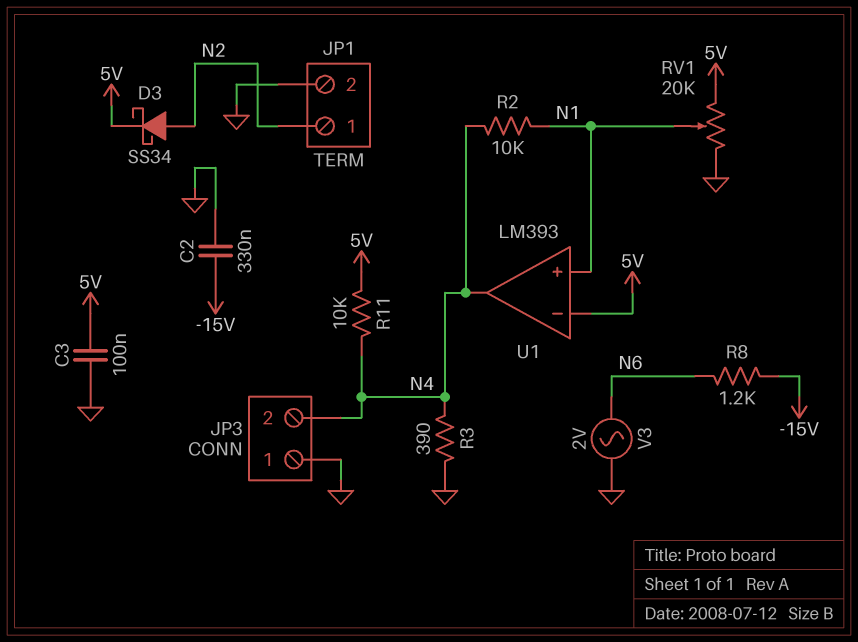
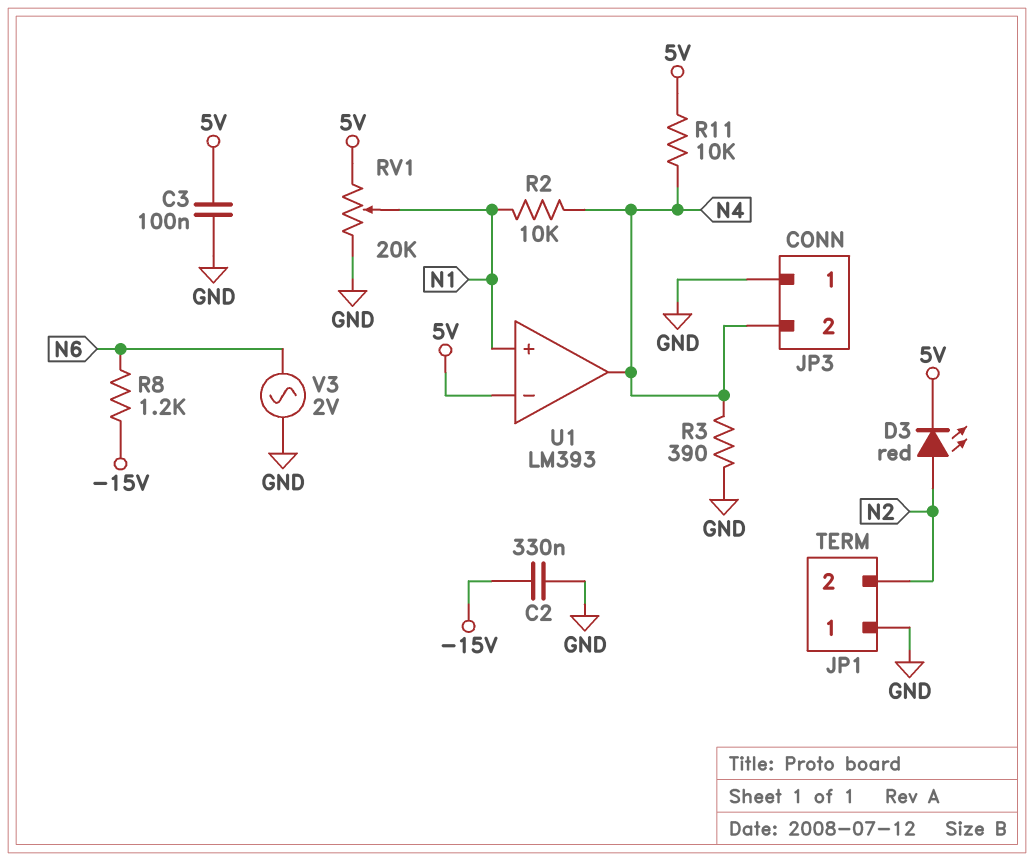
D3: schottky SS34 (A N2, K 5V) -> LED red (A N2, K 5V)
JP1 pin 1: N2 -> GND
JP1 pin 2: GND -> N2

